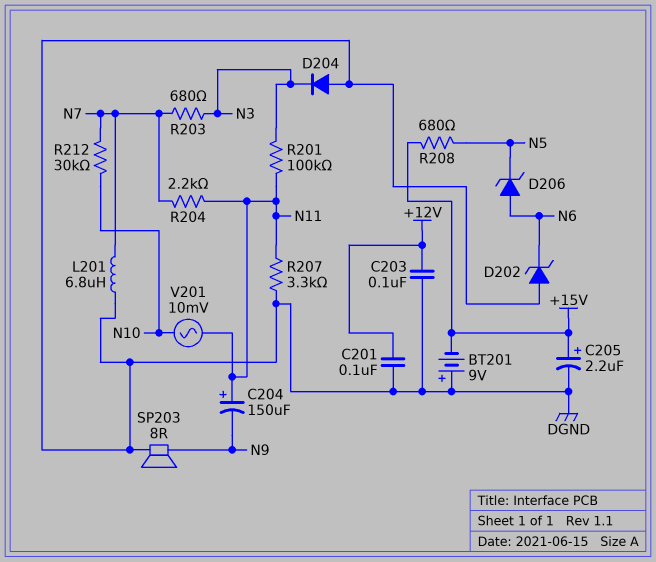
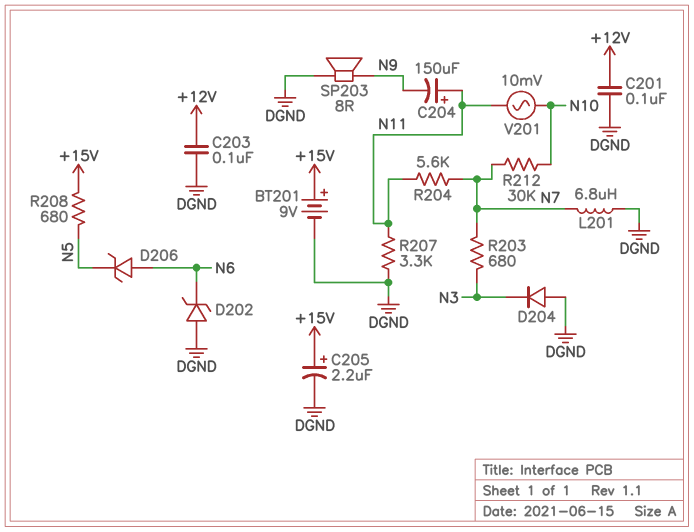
BT201: 9V (plus DGND, minus +15V) -> 9V (plus +15V, minus DGND)
R201: 100k (N3, N11) -> none
R204: 2.2k (N7, N11) -> 5.6k (N7, N11)

